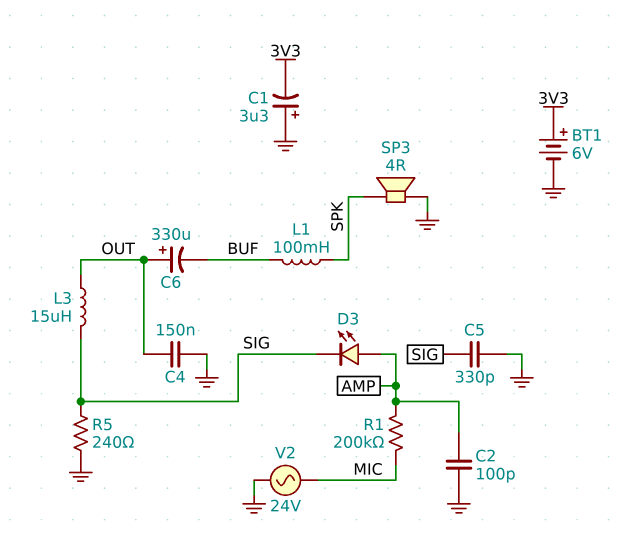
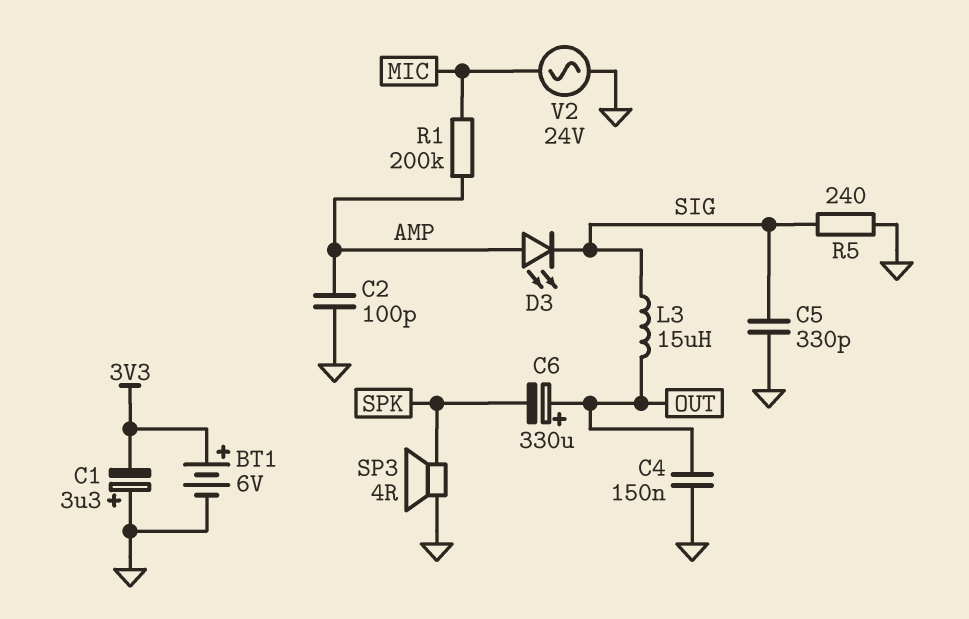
C6: 330uF (plus OUT, minus BUF) -> 330uF (plus OUT, minus SPK)
L1: 100mH (BUF, SPK) -> none

